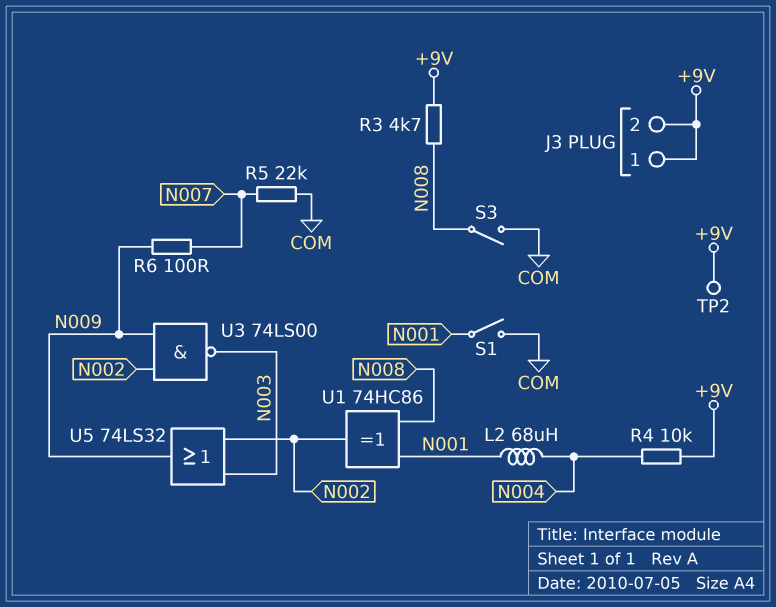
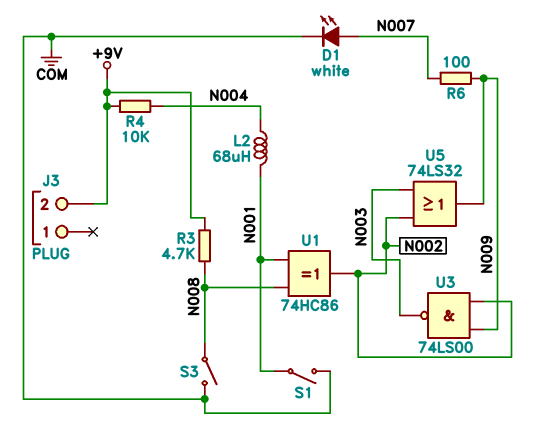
D1: none -> LED white (A N007, K COM)
J3 pin 1: +9V -> none
R5: 22k (COM, N007) -> none
TP2: test point (+9V) -> none

